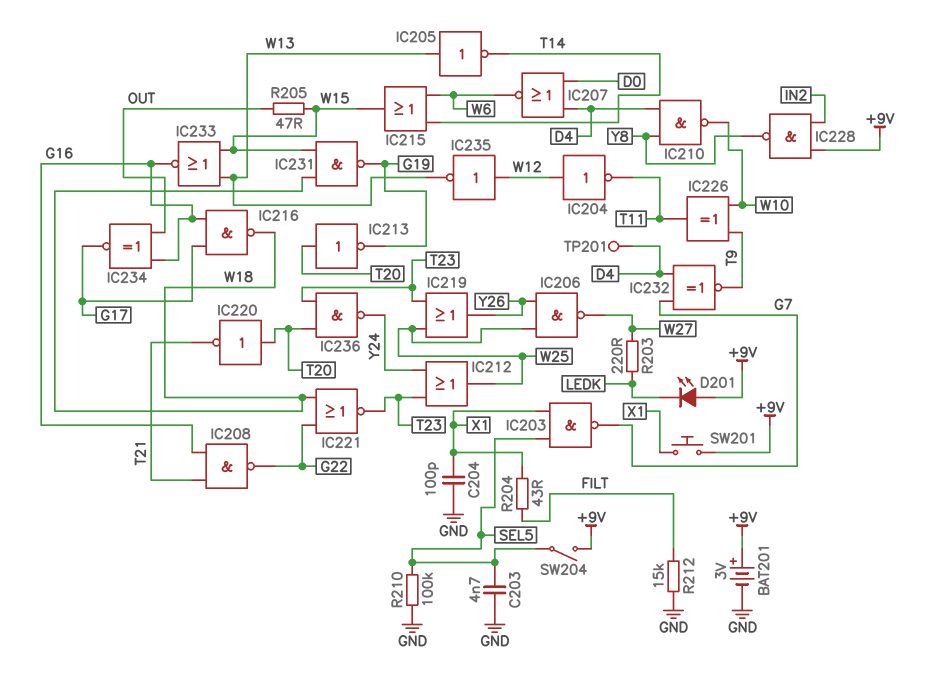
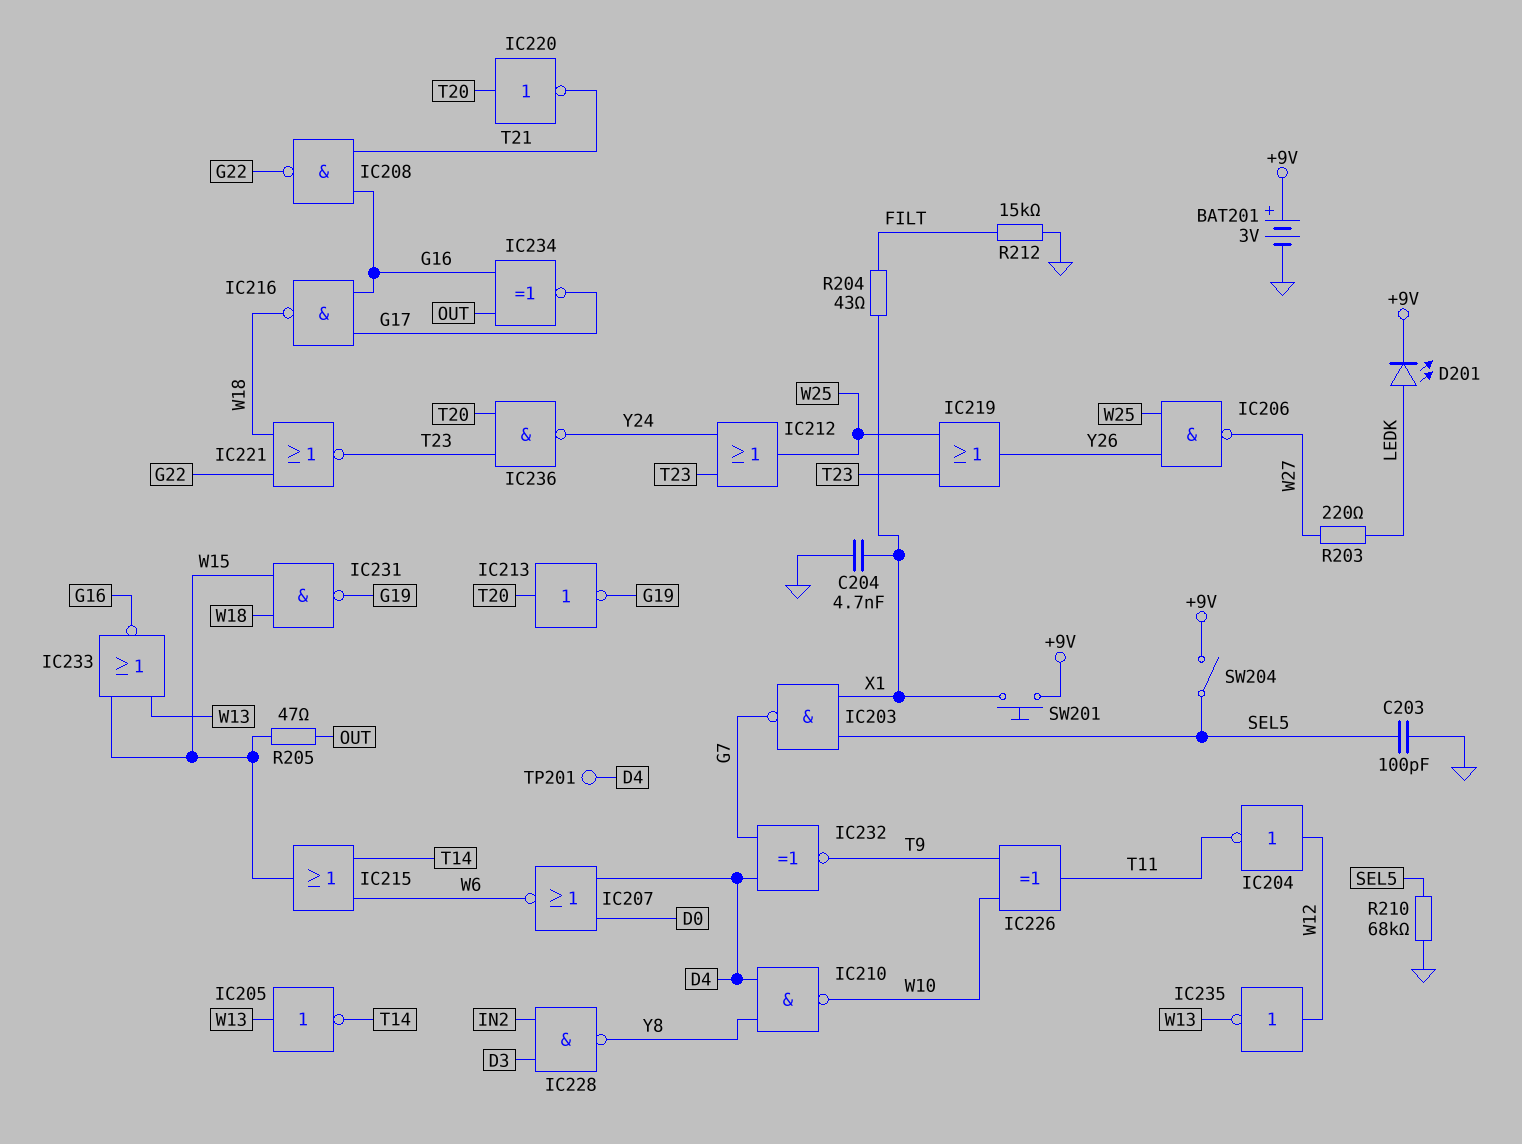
C203: 4.7nF (GND, SEL5) -> 100pF (GND, SEL5)
C204: 100pF (GND, X1) -> 4.7nF (GND, X1)
D201: LED (A +9V, K LEDK) -> LED (A LEDK, K +9V)
IC228: NAND (in +9V, in IN2, out Y8) -> NAND (in D3, in IN2, out Y8)
R210: 100k (GND, SEL5) -> 68k (GND, SEL5)

